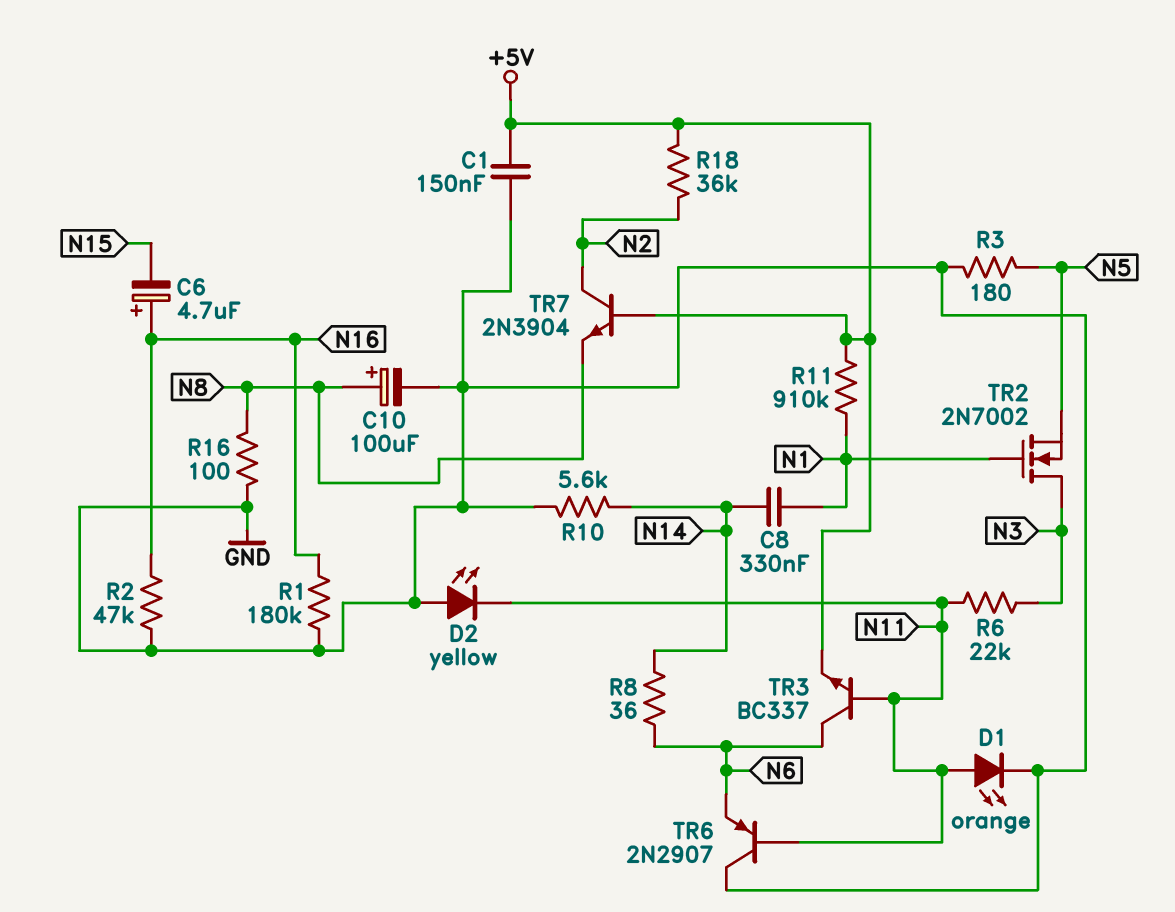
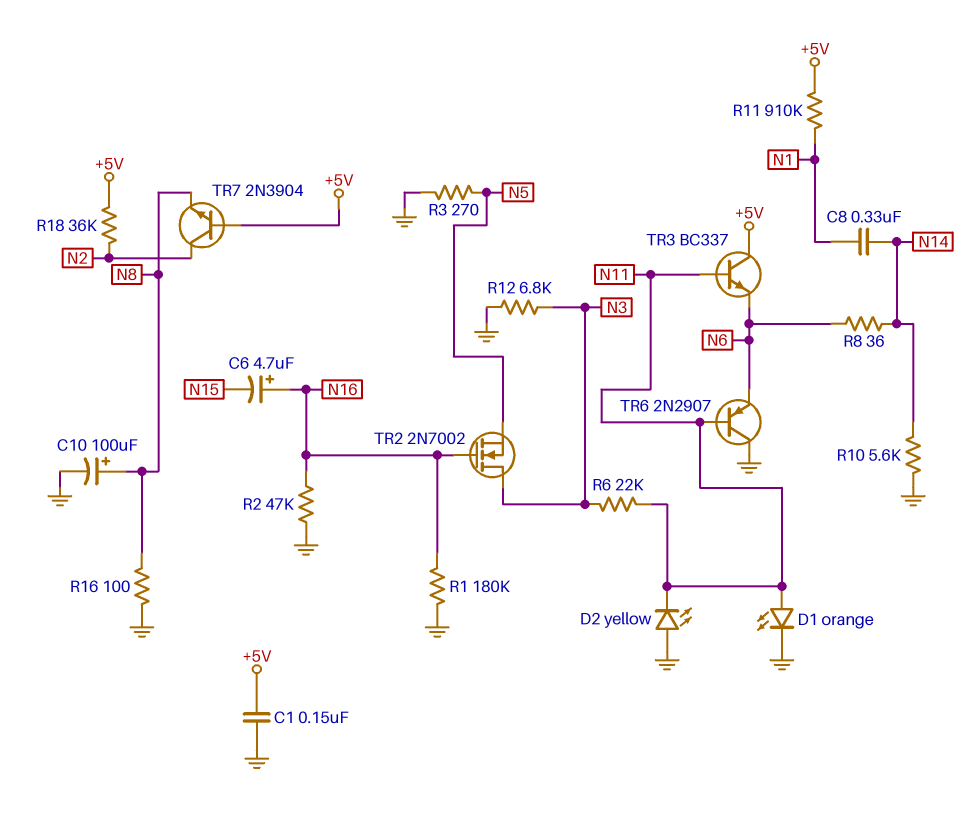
R3: 180 (GND, N5) -> 270 (GND, N5)
R12: none -> 6.8k (GND, N3)
TR2: NMOS 2N7002 (G N1, D N3, S N5) -> NMOS 2N7002 (G N16, D N3, S N5)
TR3: NPN BC337 (B N11, C N6, E +5V) -> NPN BC337 (B N11, C +5V, E N6)

